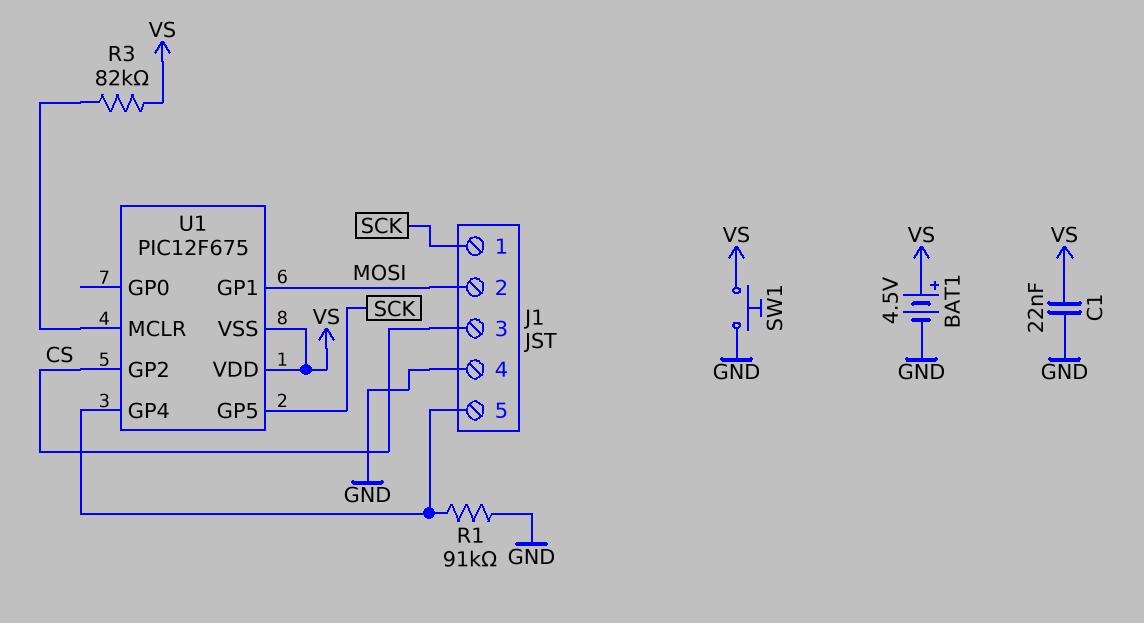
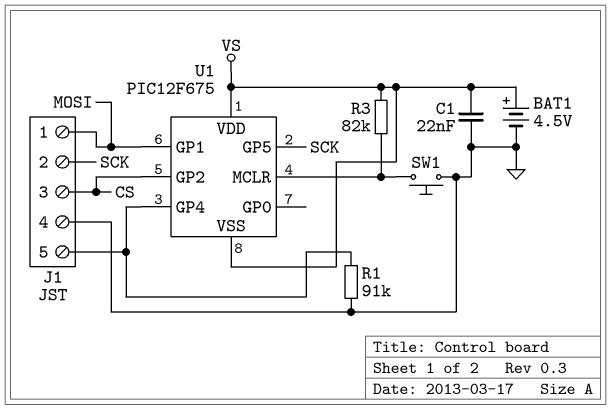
J1 pin 1: SCK -> MOSI
J1 pin 2: MOSI -> SCK
SW1: button (GND, VS) -> button (GND, U1/MCLR)

